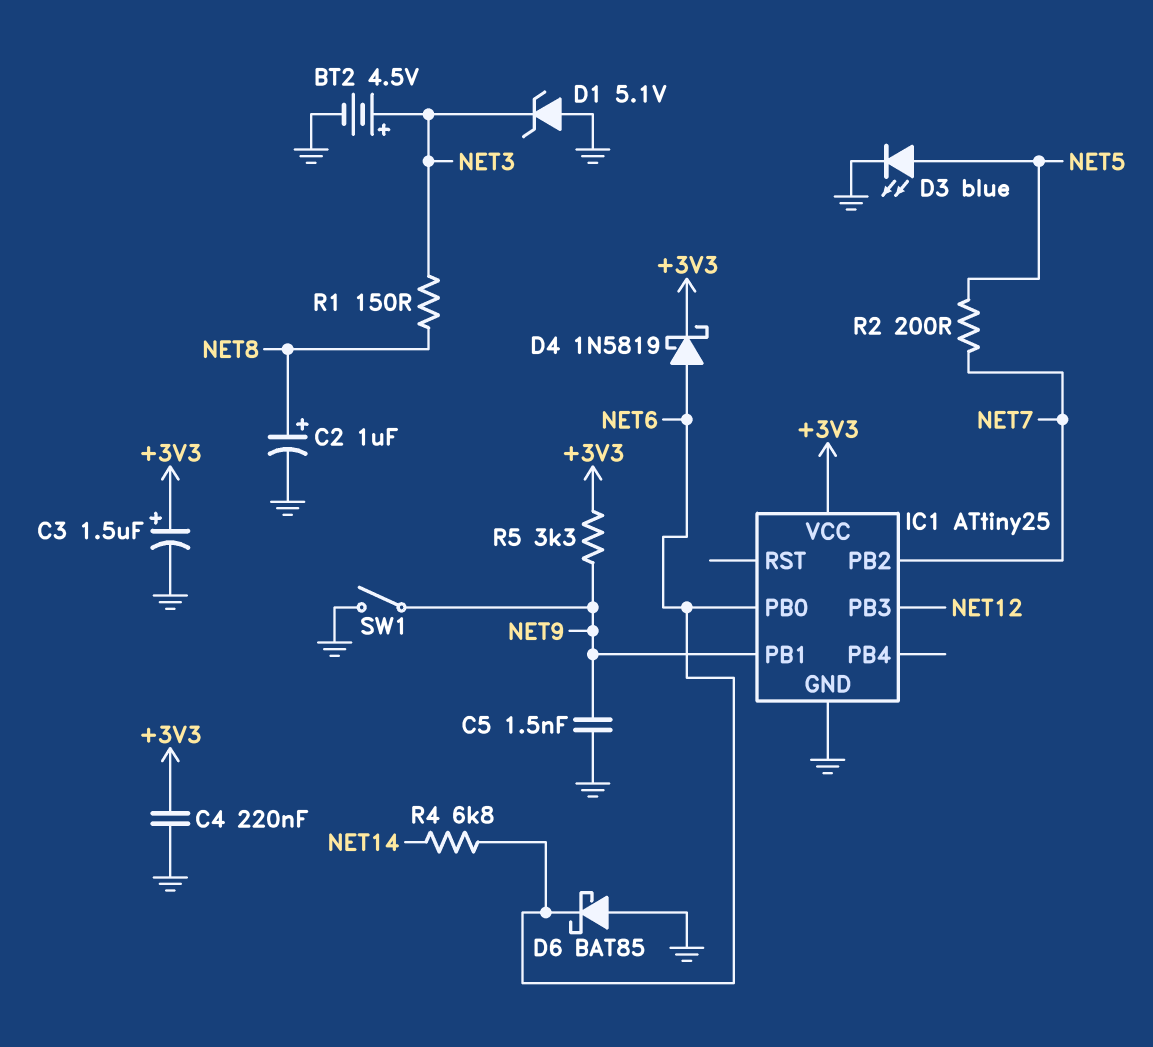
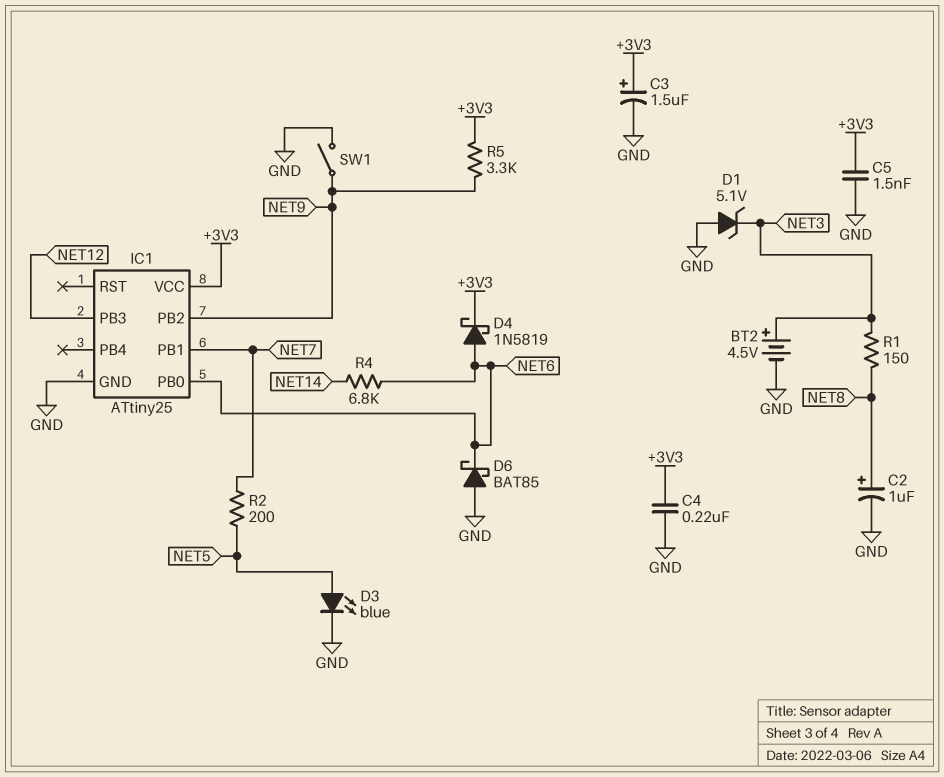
C5: 1.5nF (GND, NET9) -> 1.5nF (+3V3, GND)
IC1 pin PB1: NET9 -> NET7
IC1 pin PB2: NET7 -> NET9

